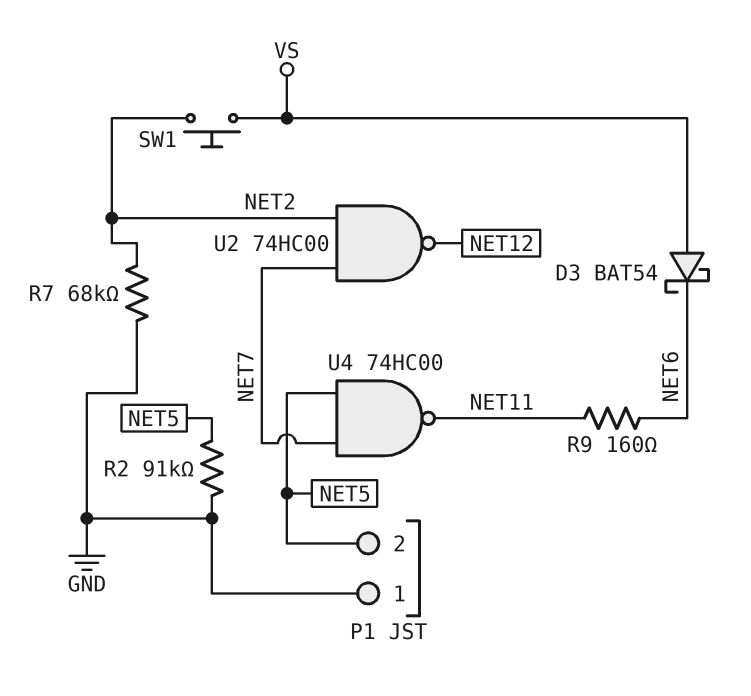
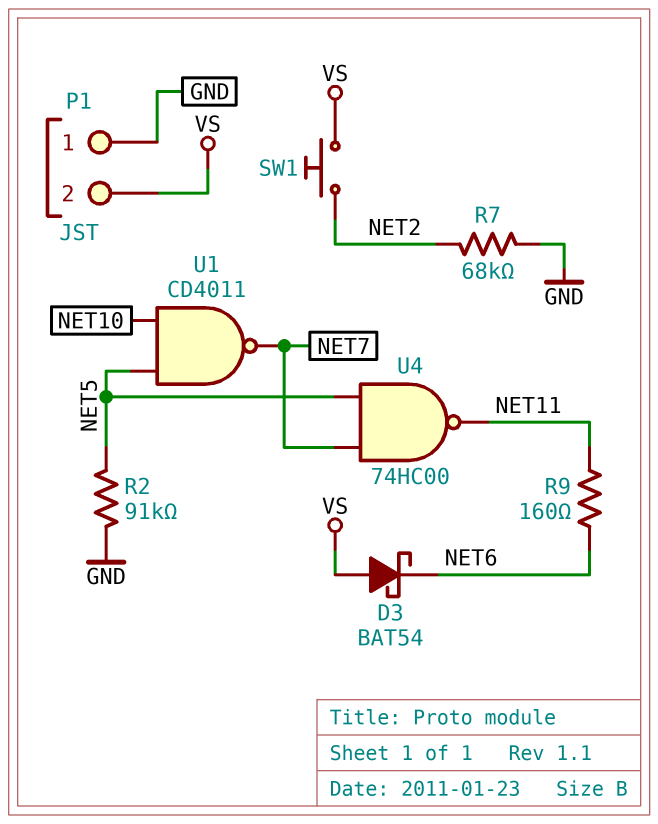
P1 pin 2: NET5 -> VS
U1: none -> NAND CD4011 (in NET5, in NET10, out NET7)
U2: NAND 74HC00 (in NET2, in NET7, out NET12) -> none

